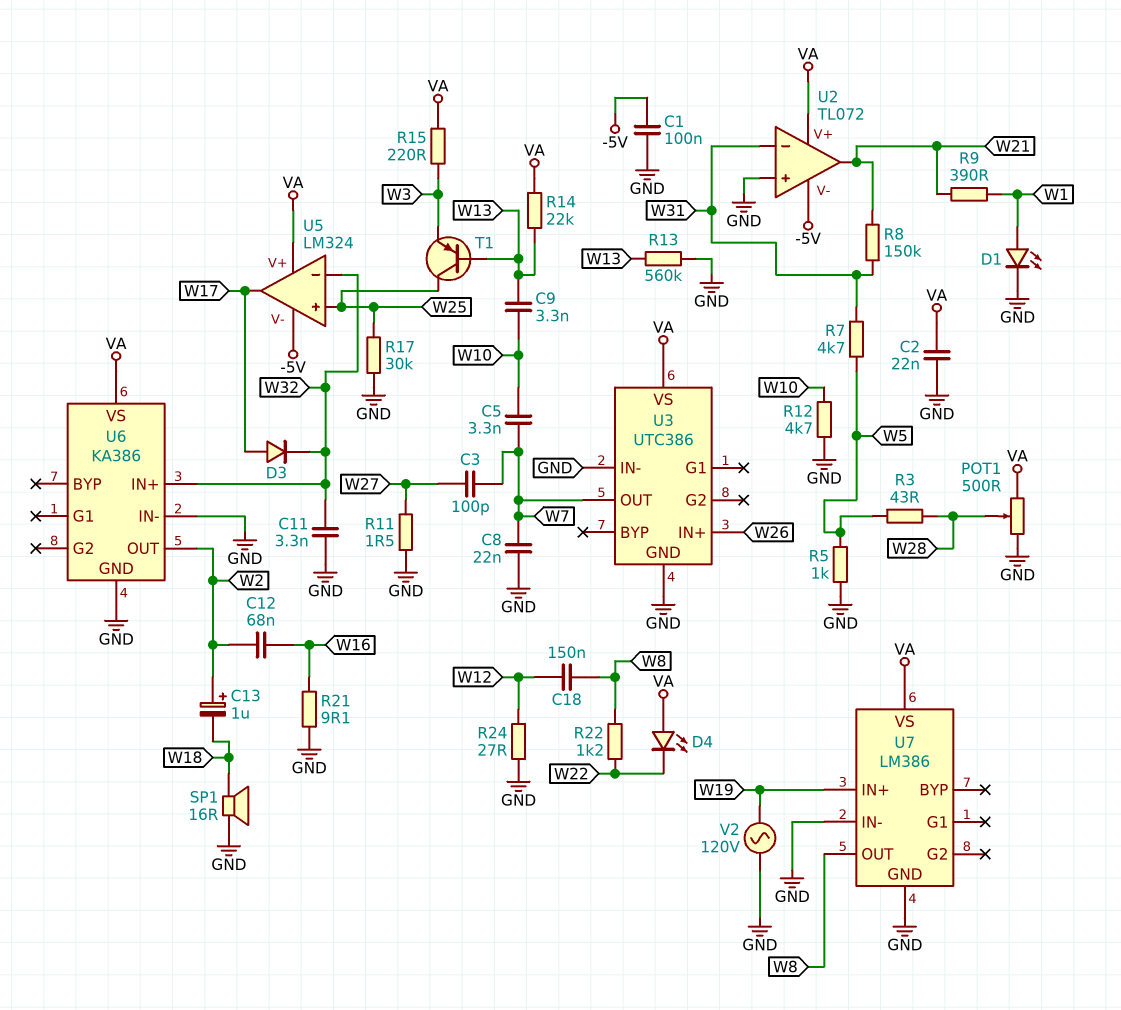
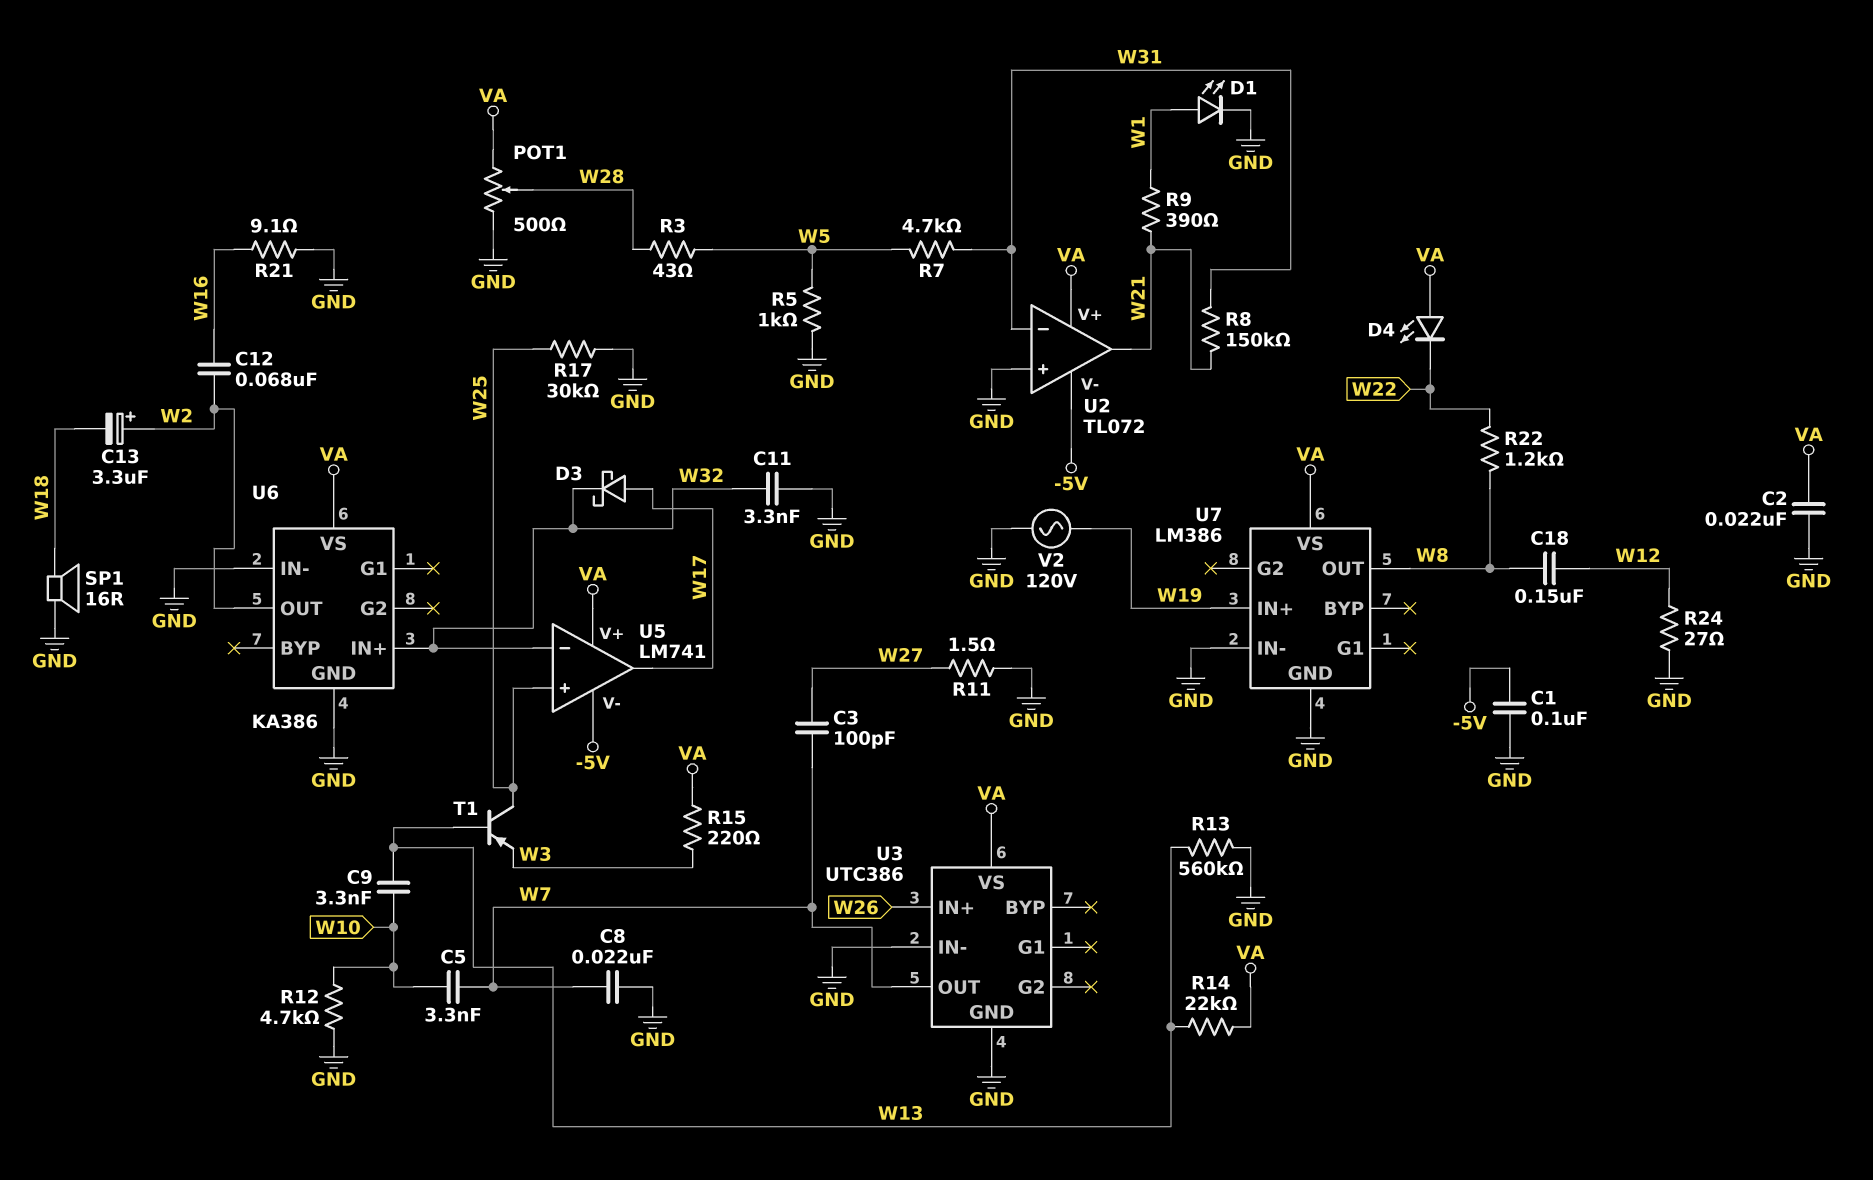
C13: 1uF (plus W2, minus W18) -> 3.3uF (plus W2, minus W18)
D3: diode (A W17, K W32) -> schottky (A W17, K W32)
U5: LM324 -> LM741

